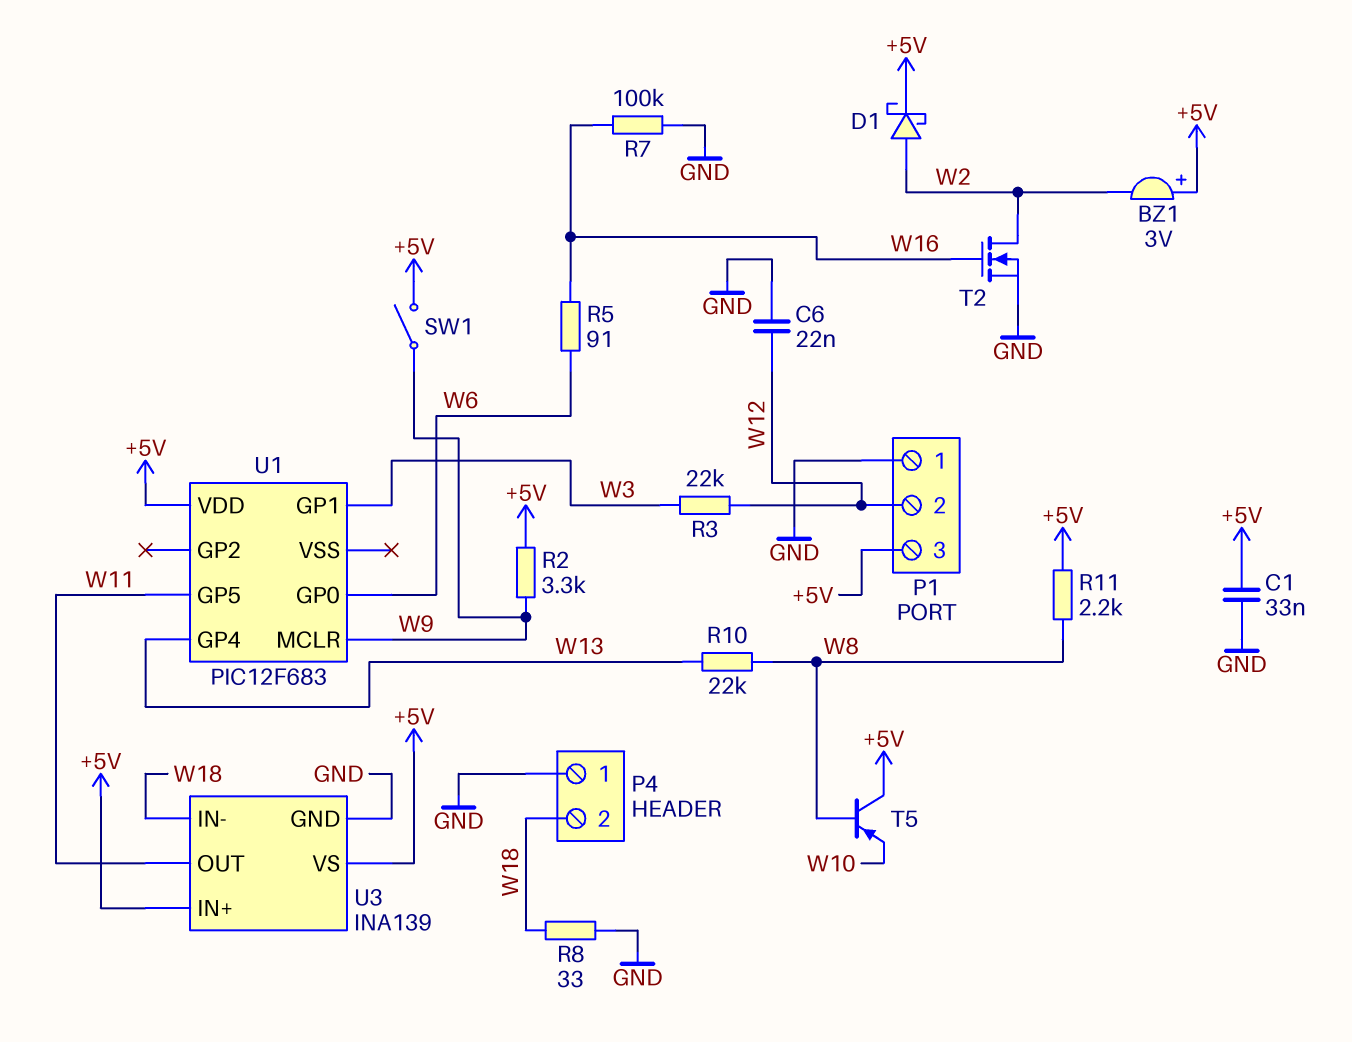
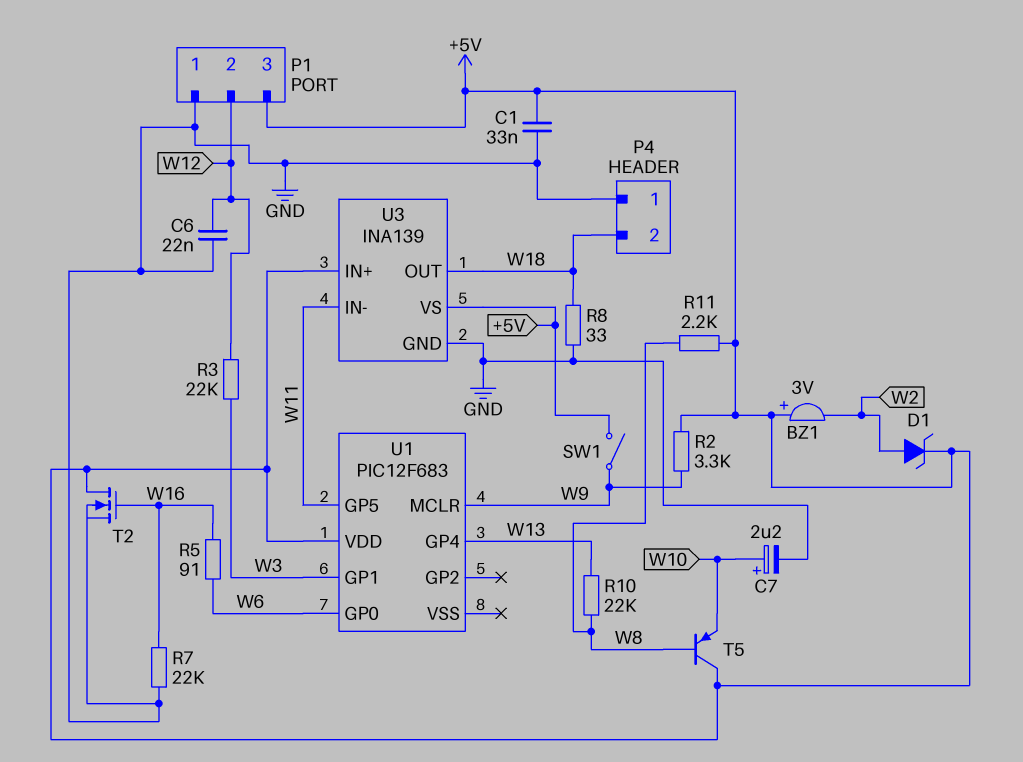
C7: none -> 2.2uF (plus W10, minus GND)
D1: schottky (A W2, K +5V) -> zener (A W2, K +5V)
R7: 100k (GND, W16) -> 22k (GND, W16)
T2: NMOS (G W16, D W2, S GND) -> NMOS (G W16, D +5V, S GND)
U3 pin IN-: W18 -> W11
U3 pin OUT: W11 -> W18

